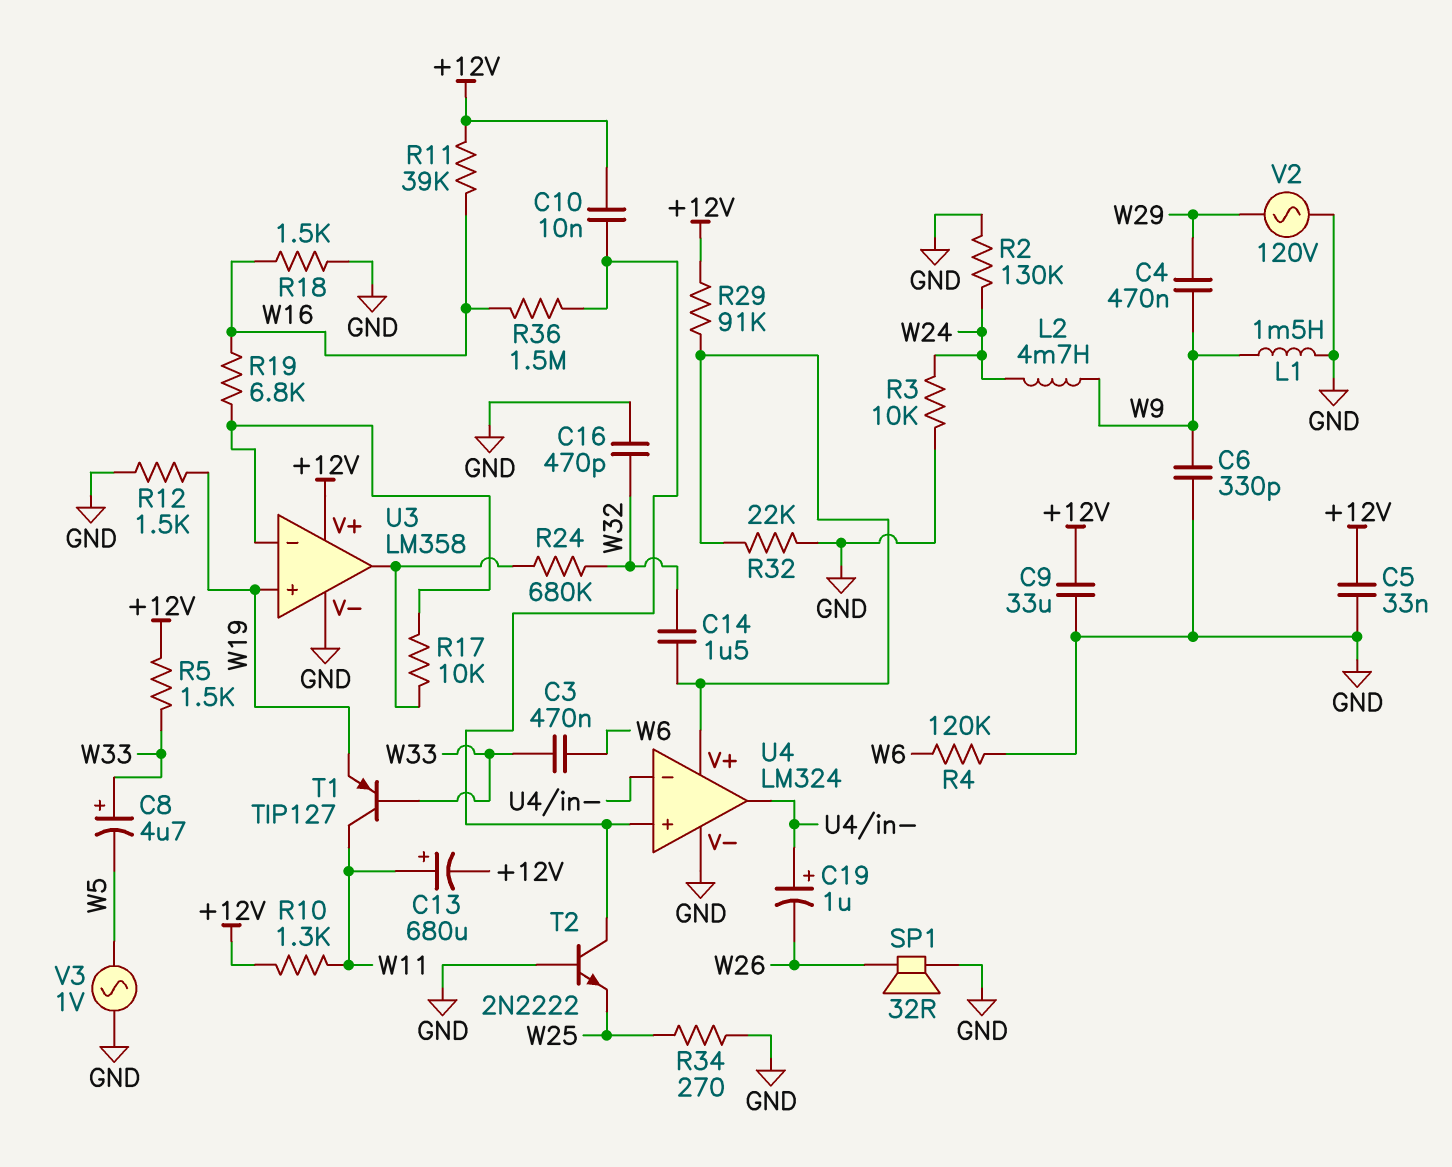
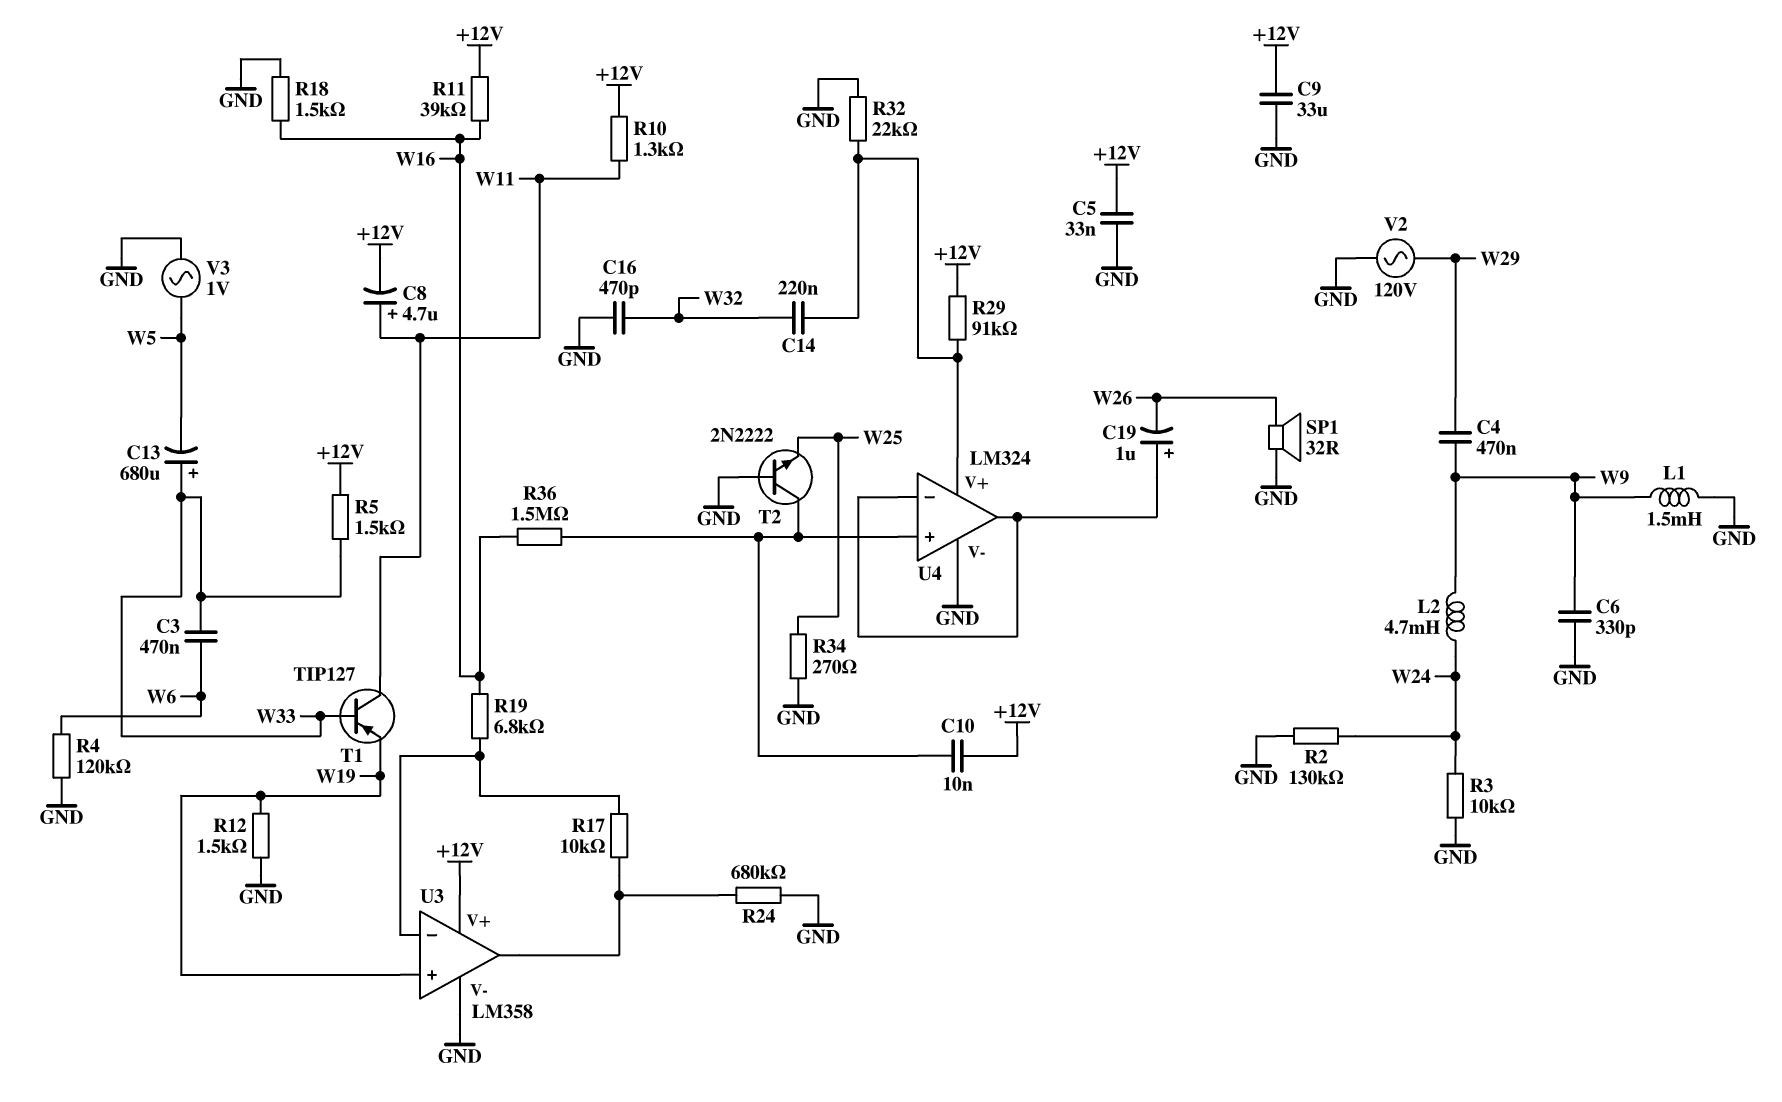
C8: 4.7uF (plus W33, minus W5) -> 4.7uF (plus W11, minus +12V)
C13: 680uF (plus W11, minus +12V) -> 680uF (plus W33, minus W5)
C14: 1.5uF (U4/V+, W32) -> 220nF (U4/V+, W32)
R24: 680k (U3/out, W32) -> 680k (GND, U3/out)

